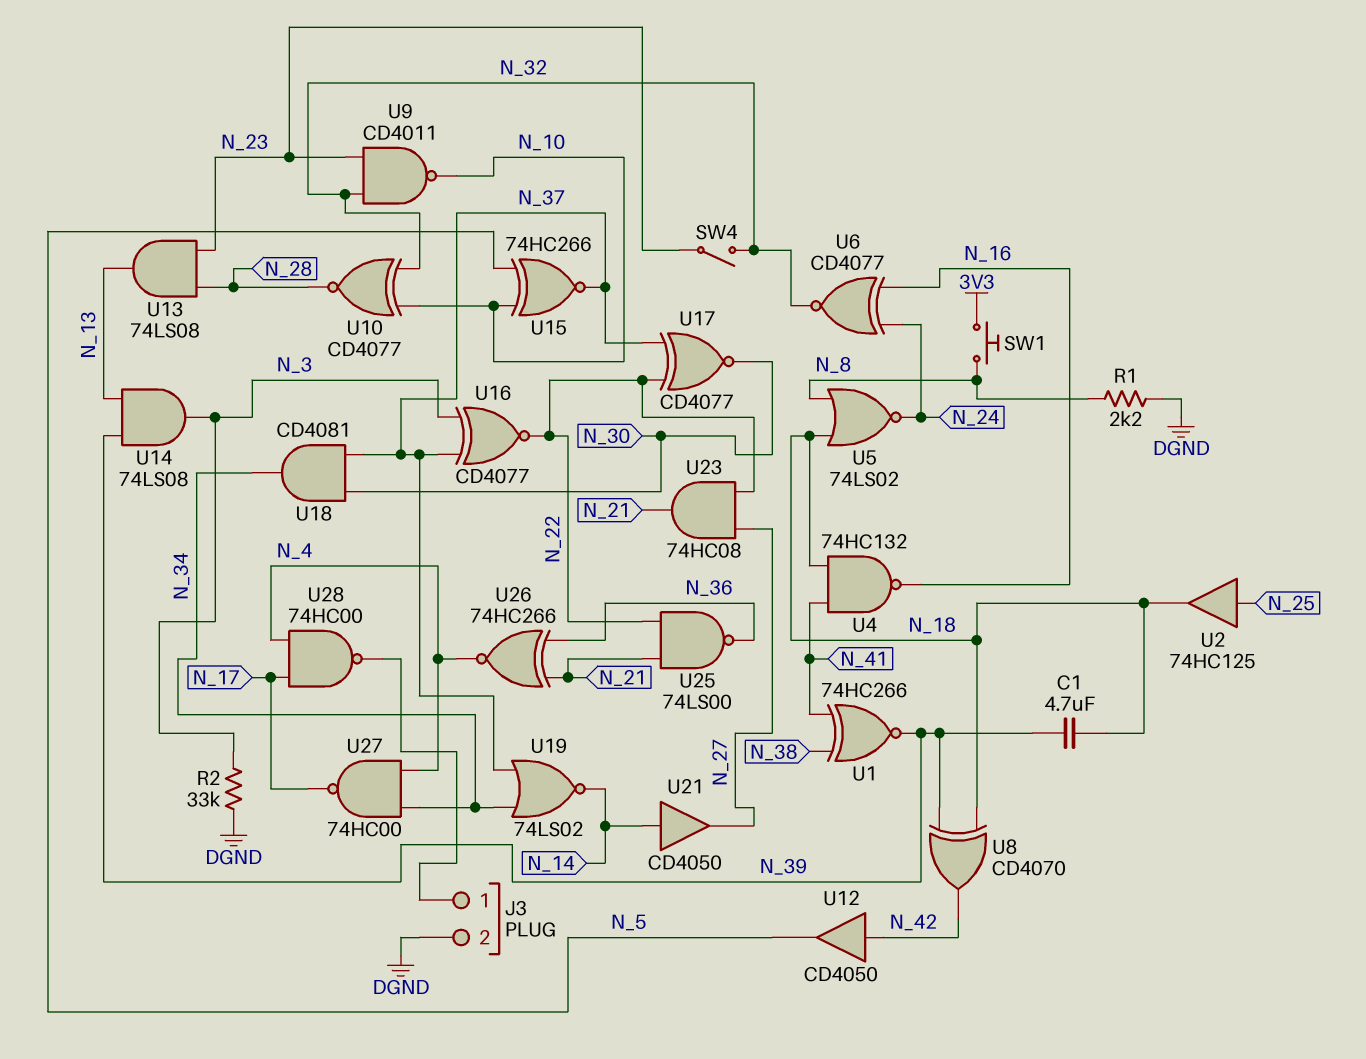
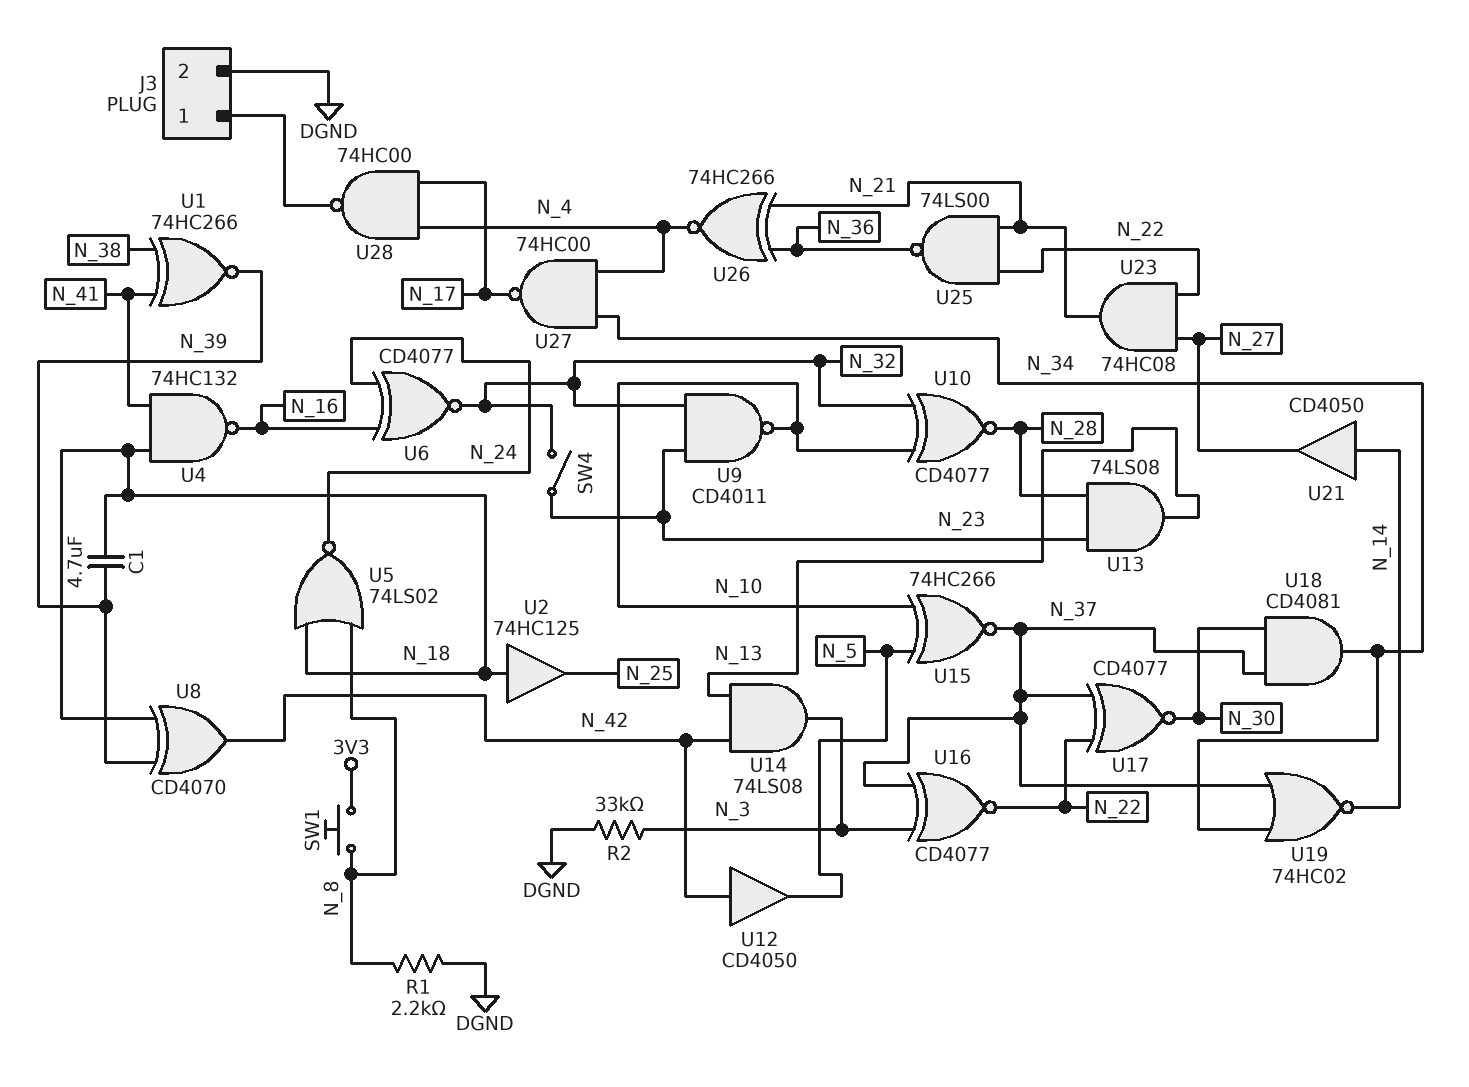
U2: buffer 74HC125 (in N_25, out N_18) -> buffer 74HC125 (in N_18, out N_25)
U14: AND 74LS08 (in N_13, in N_39, out N_3) -> AND 74LS08 (in N_13, in N_42, out N_3)
U19: NOR 74LS02 (in N_34, in N_37, out N_14) -> NOR 74HC02 (in N_34, in N_37, out N_14)

